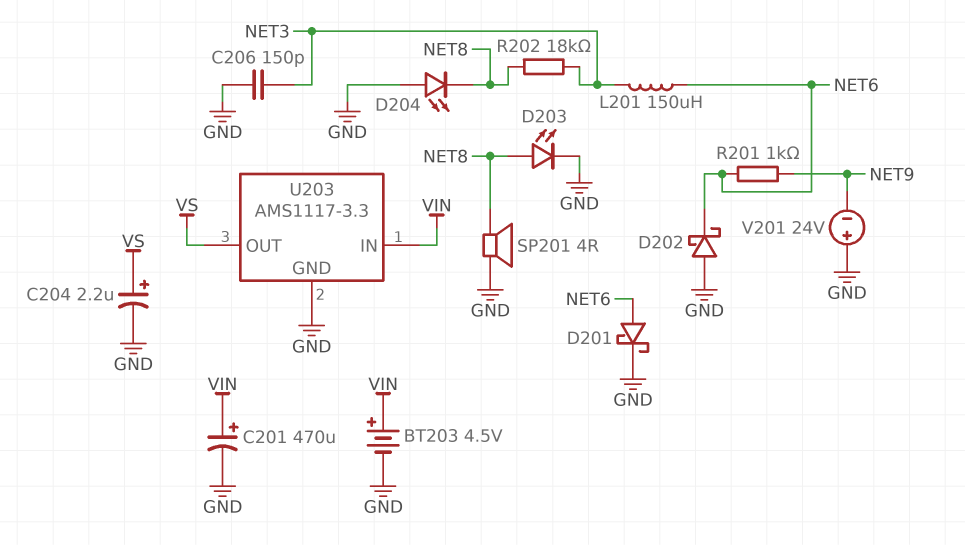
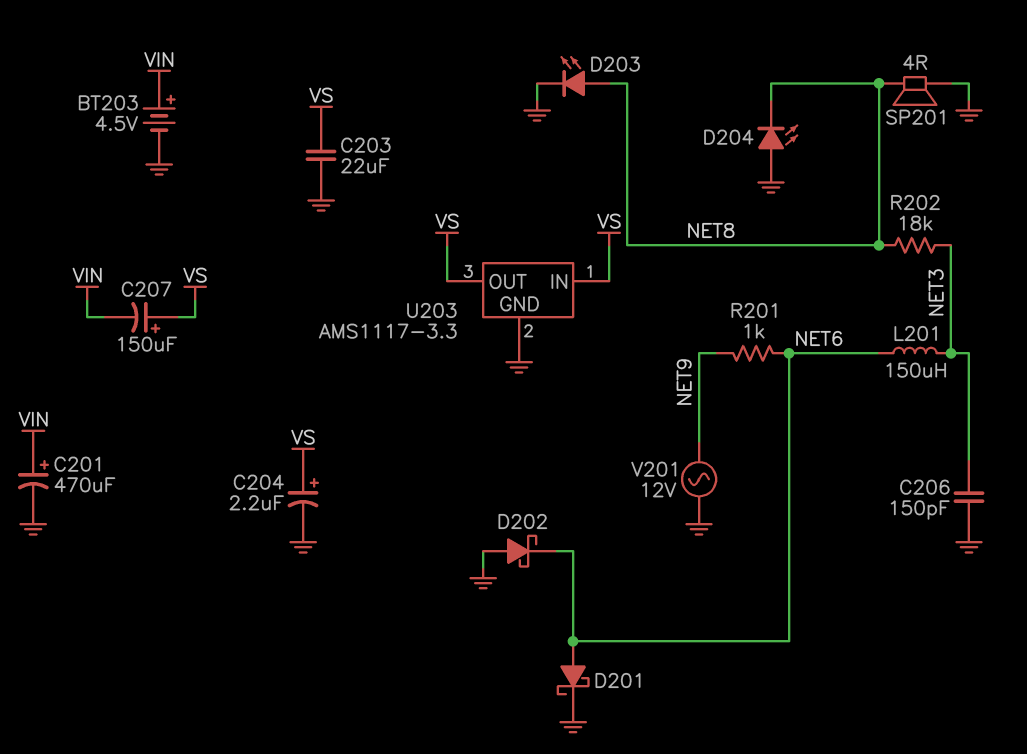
C203: none -> 22uF (GND, VS)
C207: none -> 150uF (plus VS, minus VIN)
U203 pin IN: VIN -> VS
V201: 24V (plus GND, minus NET9) -> AC 12V (GND, NET9)

